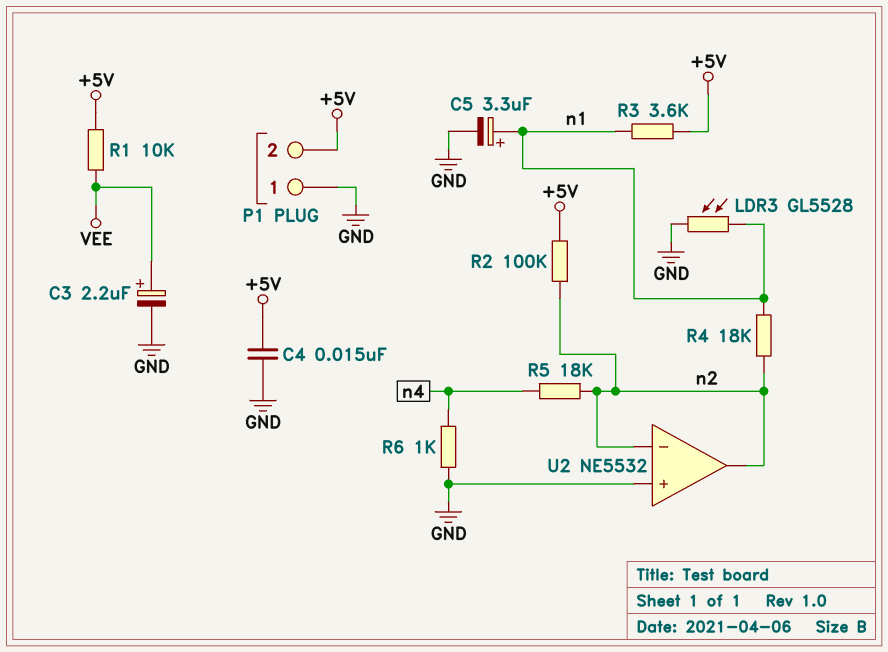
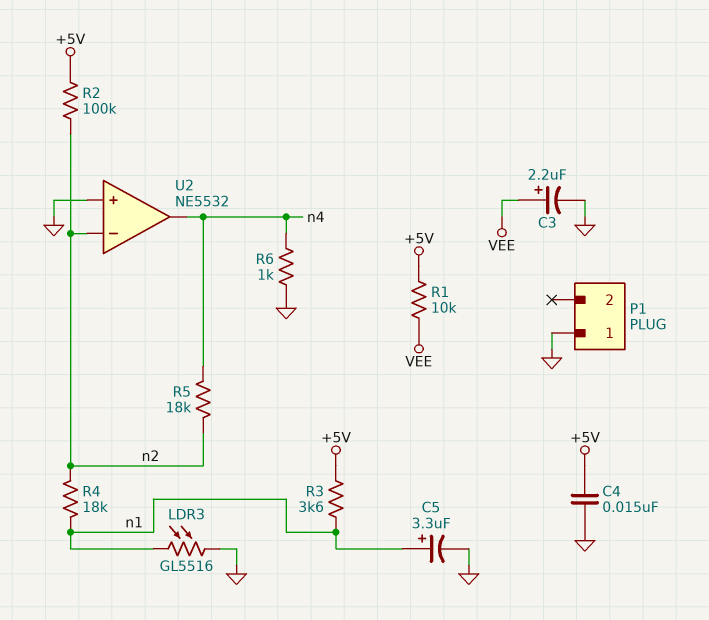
LDR3: GL5528 (GND, n1) -> GL5516 (GND, n1)
P1 pin 2: +5V -> none
U2 pin out: n2 -> n4

